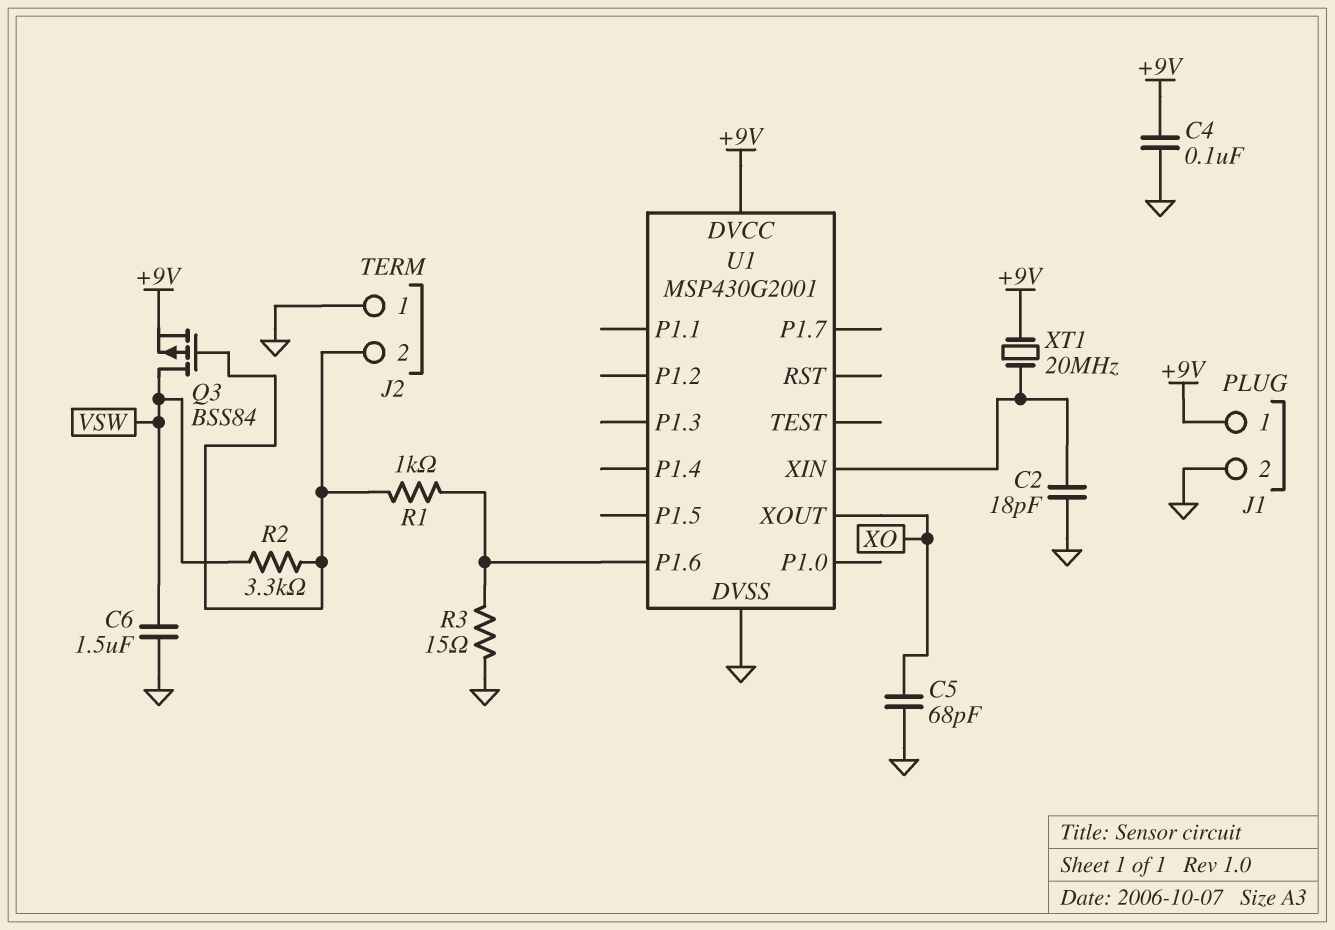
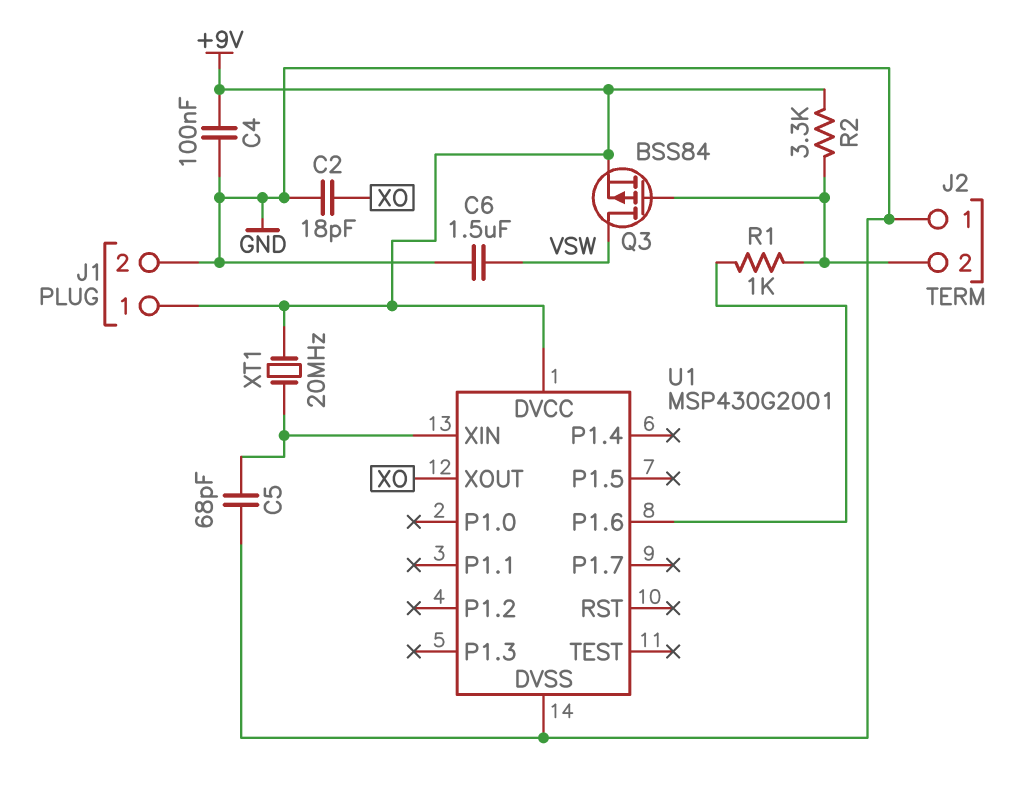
C2: 18pF (GND, U1/XIN) -> 18pF (GND, XO)
C5: 68pF (GND, XO) -> 68pF (GND, U1/XIN)
R2: 3.3k (J2/2, VSW) -> 3.3k (+9V, J2/2)
R3: 15 (GND, U1/P1.6) -> none

